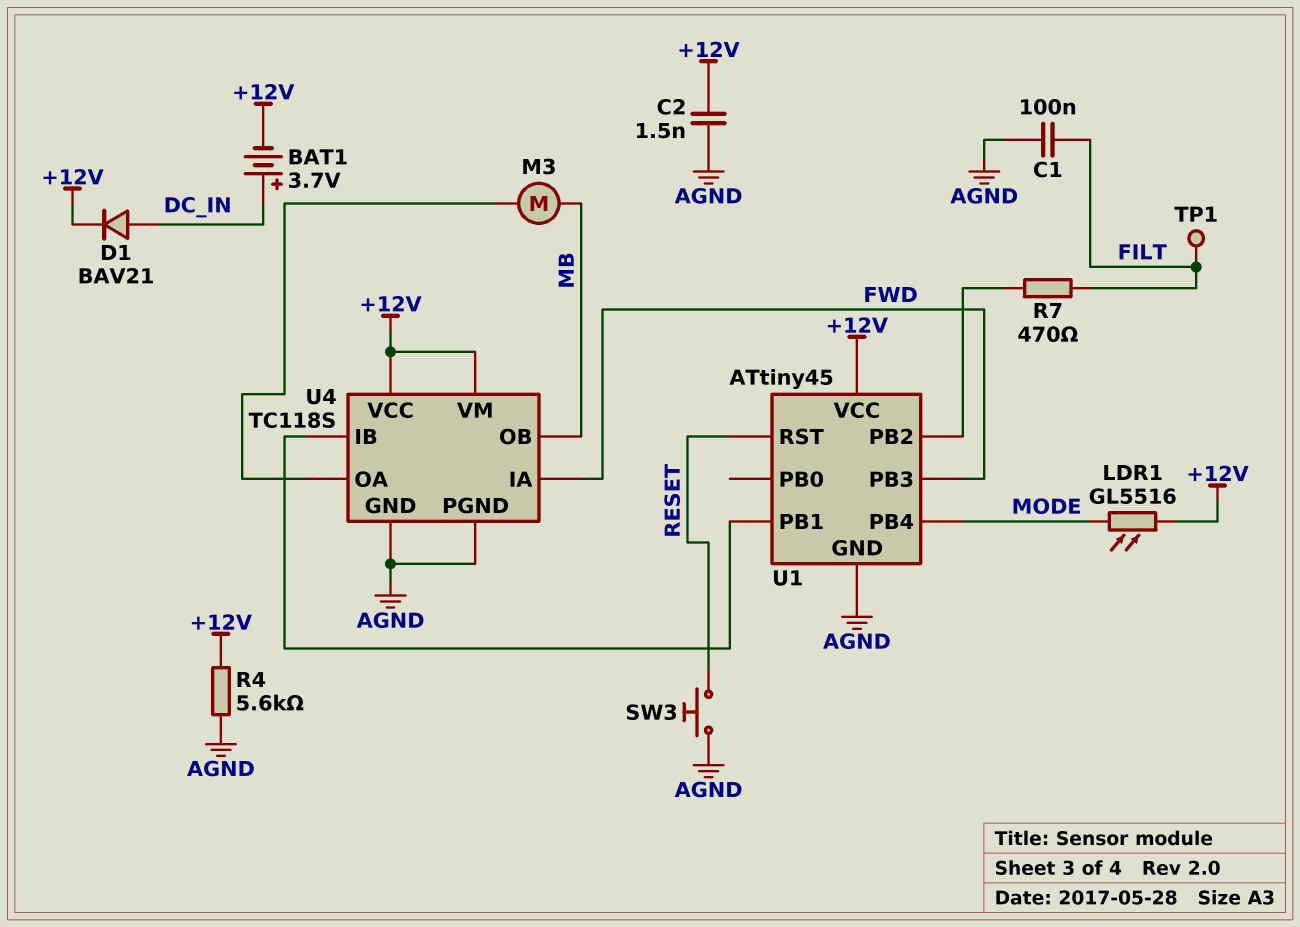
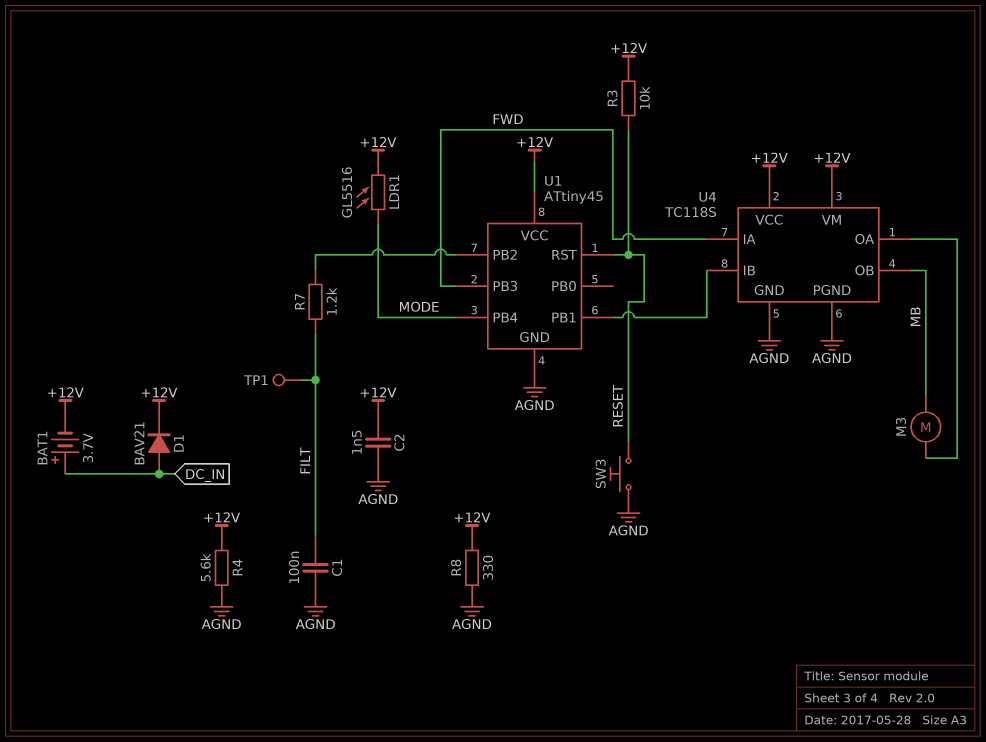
R3: none -> 10k (+12V, RESET)
R7: 470 (FILT, U1/PB2) -> 1.2k (FILT, U1/PB2)
R8: none -> 330 (+12V, AGND)

